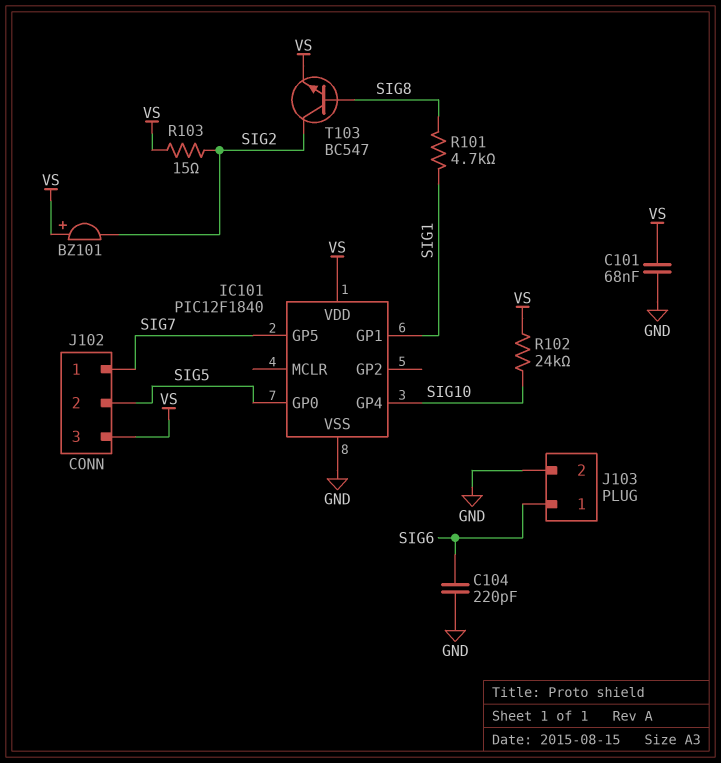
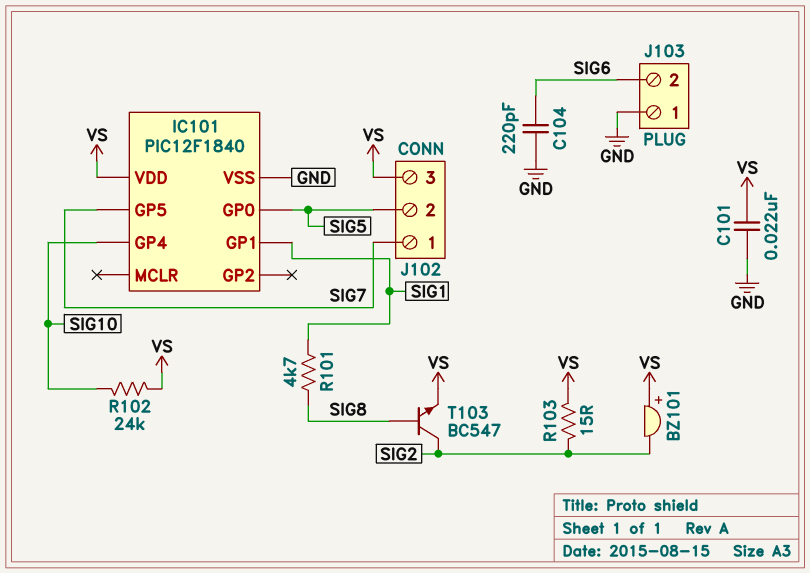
C101: 68nF (GND, VS) -> 22nF (GND, VS)
J103 pin 1: SIG6 -> GND
J103 pin 2: GND -> SIG6

